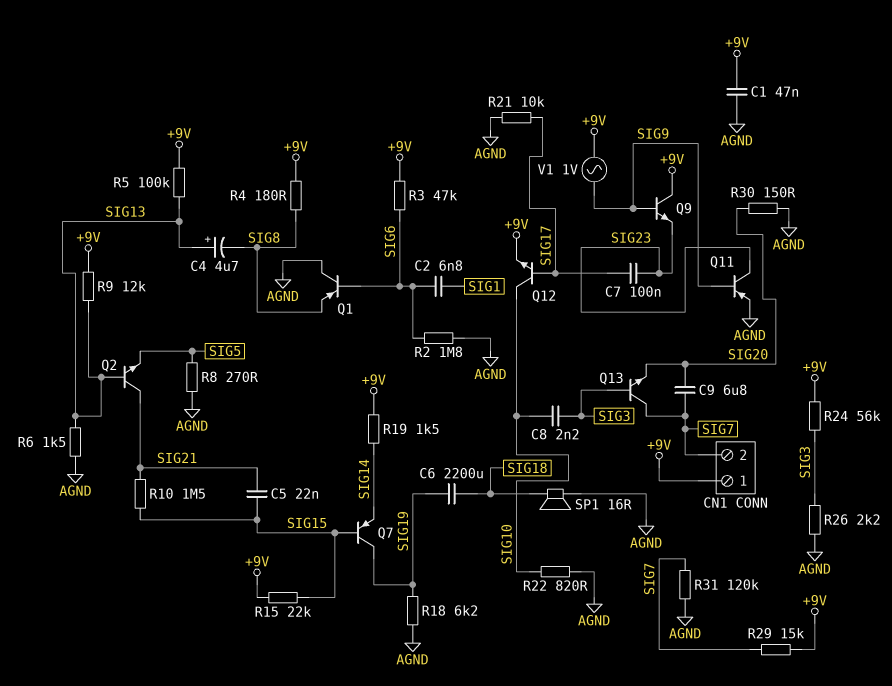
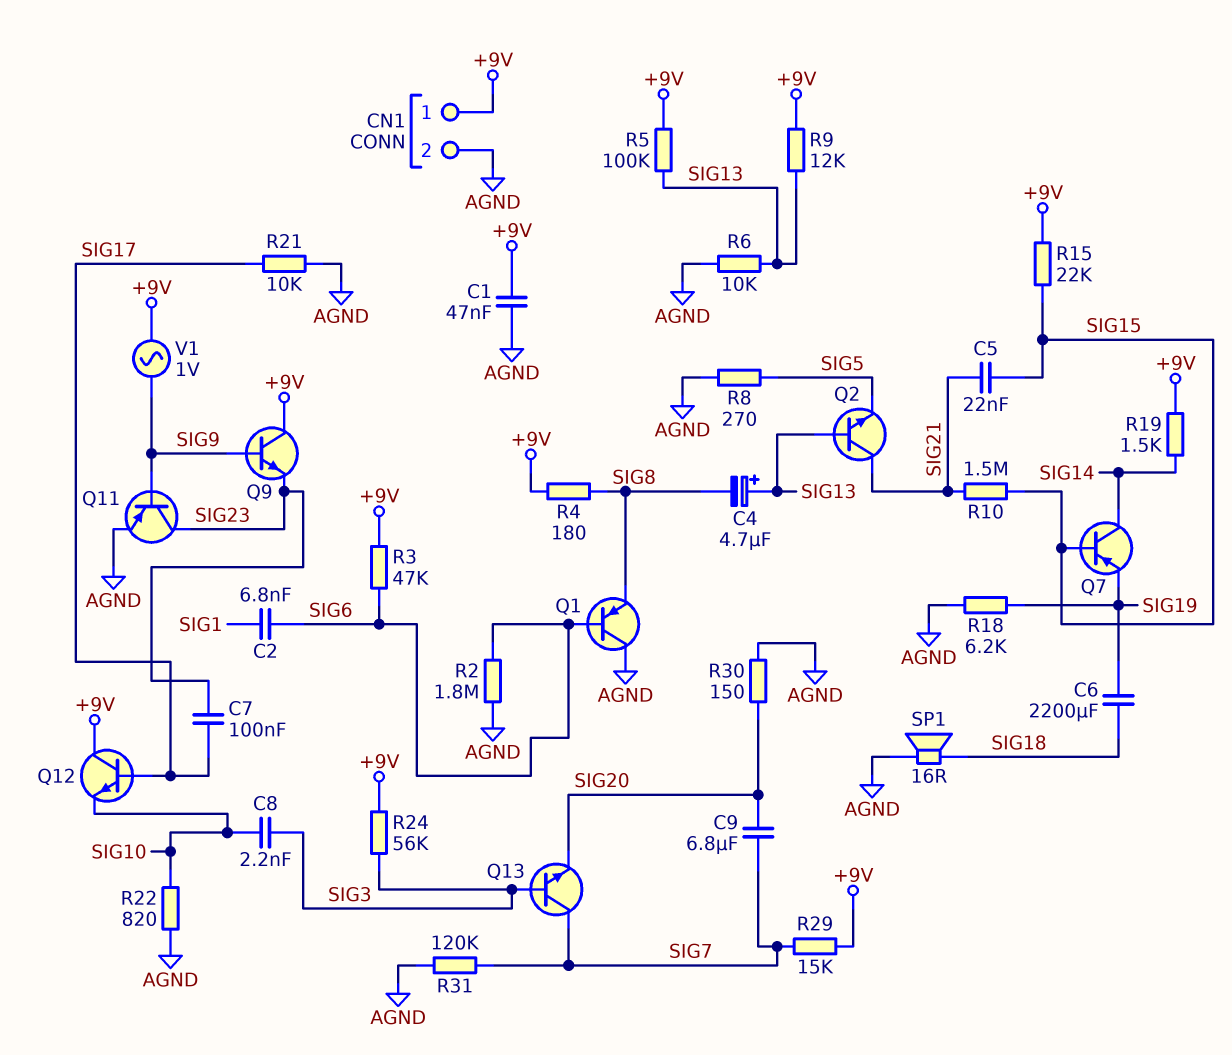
CN1 pin 2: SIG7 -> AGND
Q7: PNP (B SIG15, C SIG19, E SIG14) -> PNP (B SIG15, C SIG14, E SIG19)
Q12: NPN (B SIG17, C SIG10, E +9V) -> NPN (B SIG17, C +9V, E SIG10)
R6: 1.5k (AGND, SIG13) -> 10k (AGND, SIG13)
R26: 2.2k (AGND, SIG3) -> none

